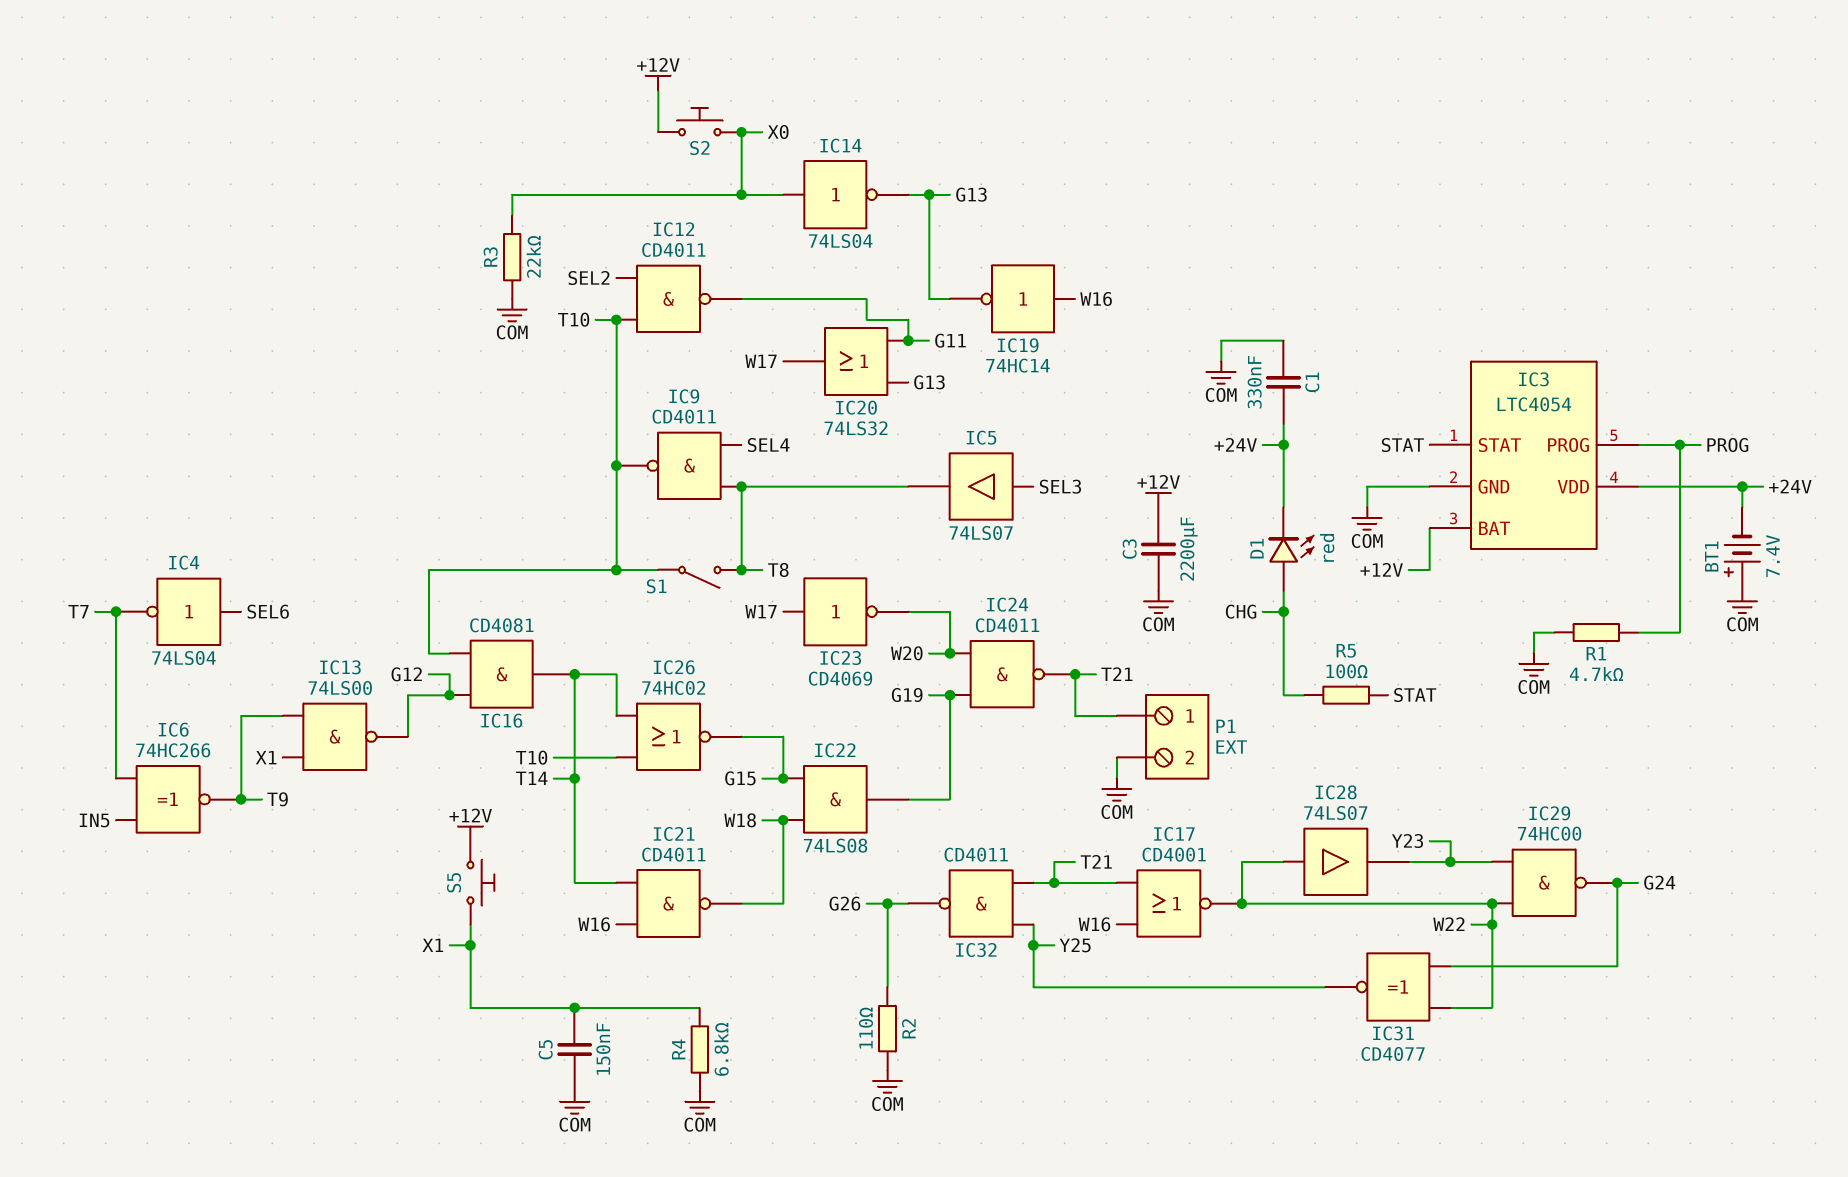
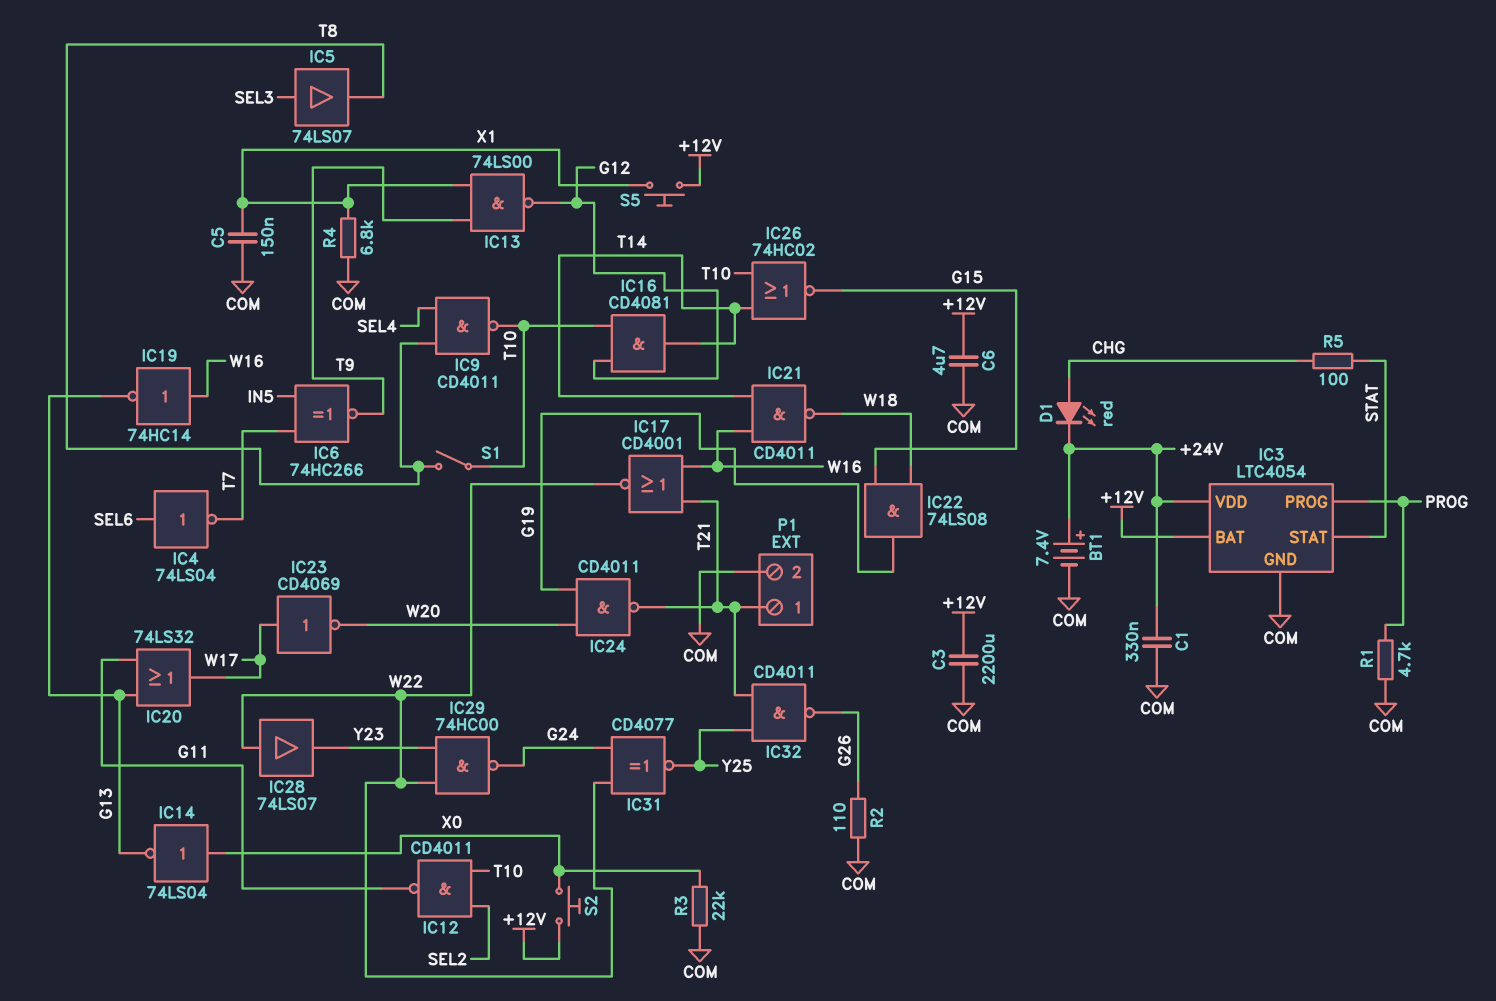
BT1: 7.4V (plus COM, minus +24V) -> 7.4V (plus +24V, minus COM)
C6: none -> 4.7uF (+12V, COM)

